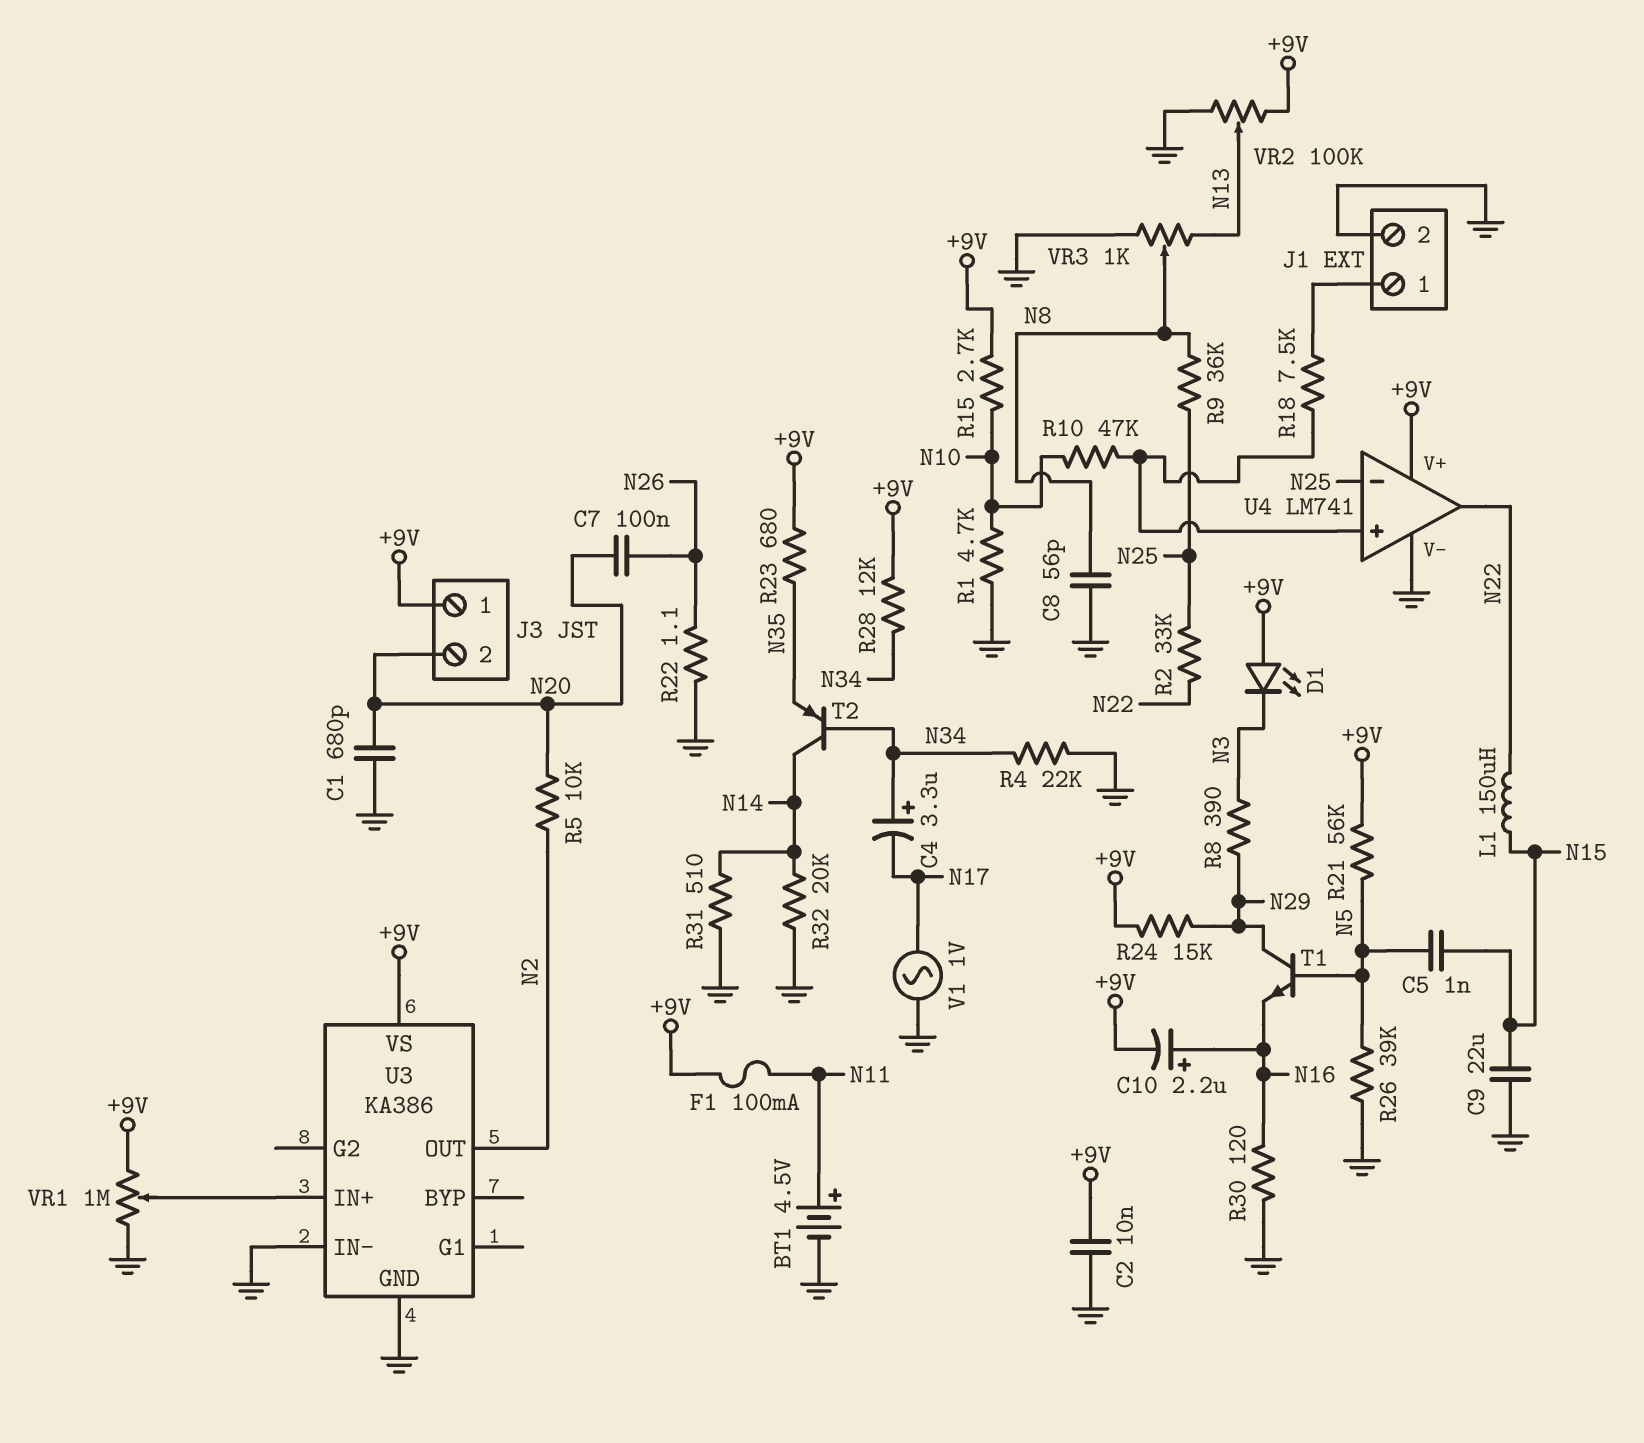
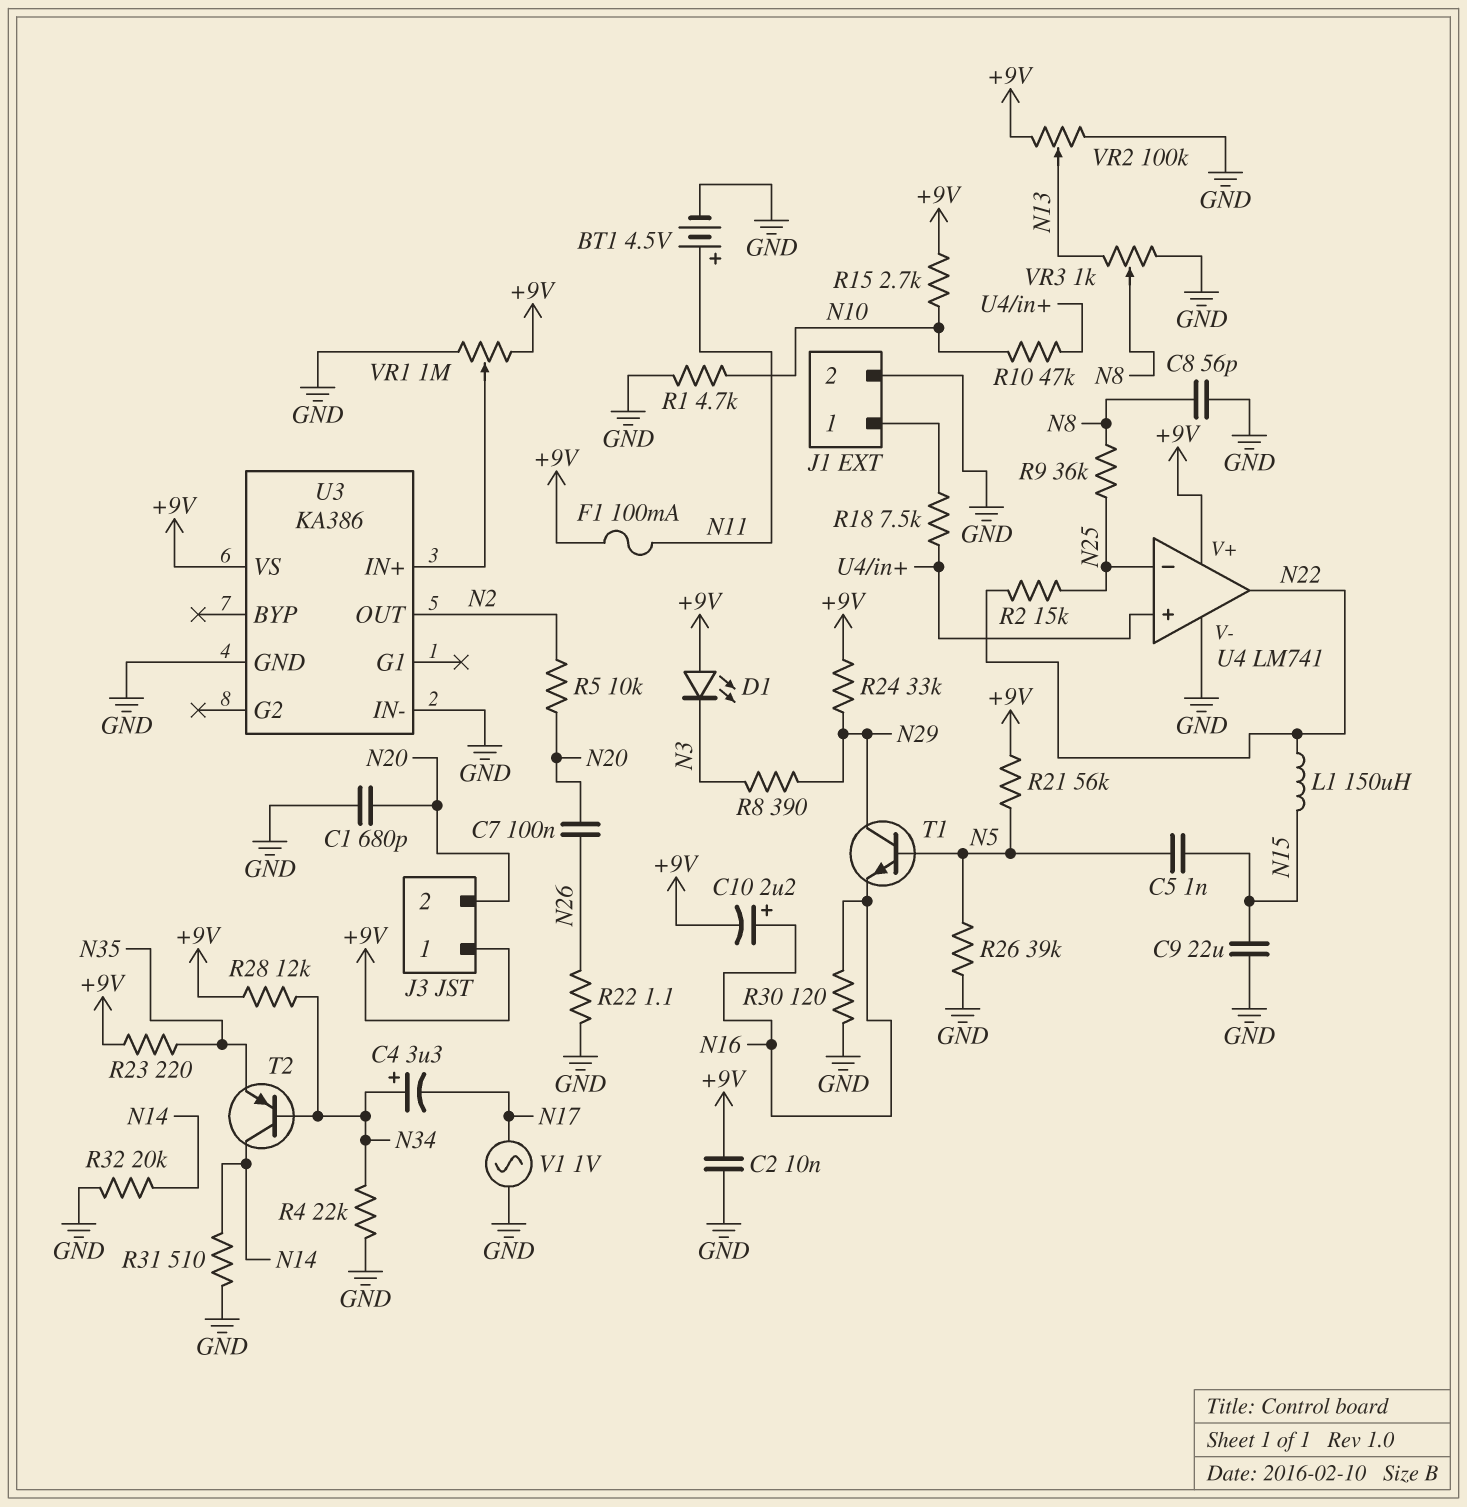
R2: 33k (N22, N25) -> 15k (N22, N25)
R23: 680 (+9V, N35) -> 220 (+9V, N35)
R24: 15k (+9V, N29) -> 33k (+9V, N29)

